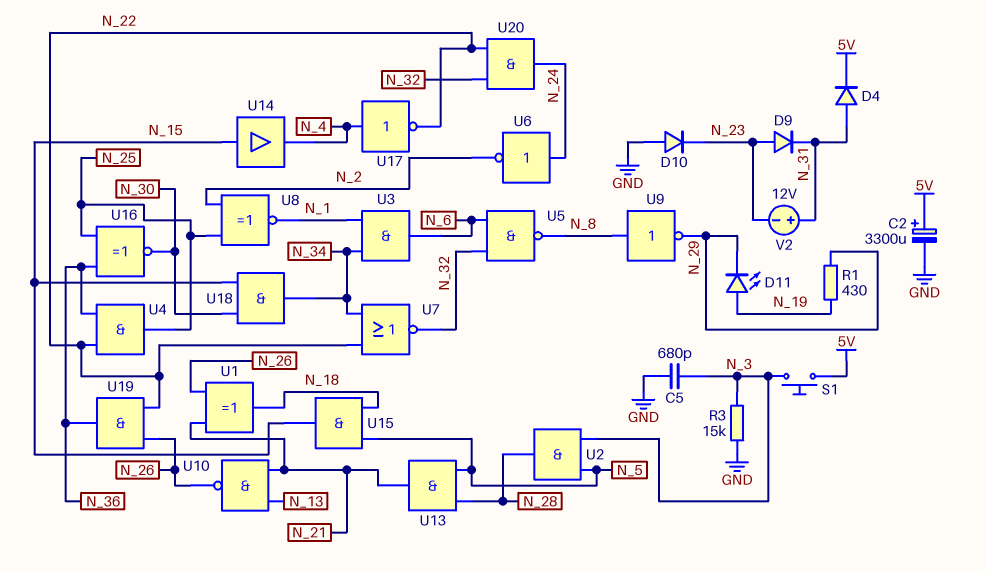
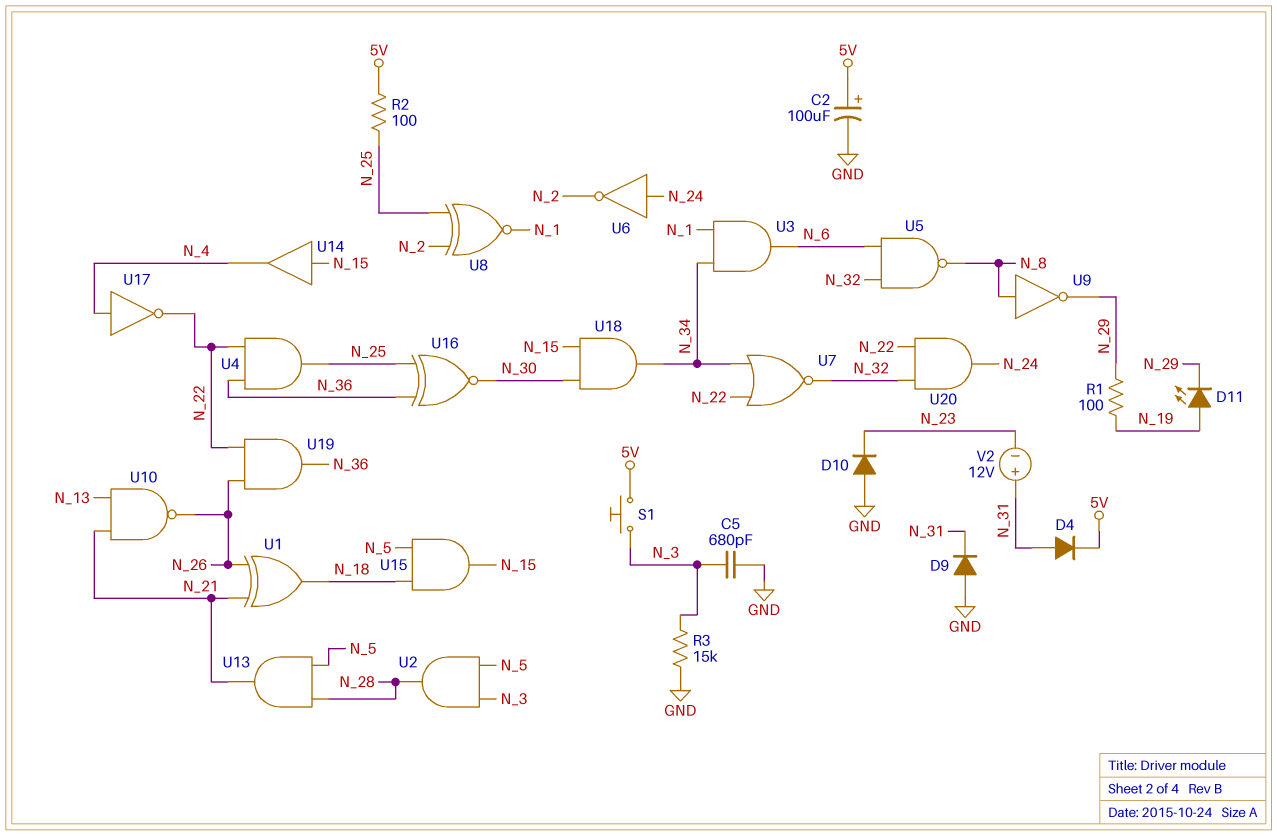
C2: 3300uF (plus 5V, minus GND) -> 100uF (plus 5V, minus GND)
D9: diode (A N_23, K N_31) -> diode (A GND, K N_31)
R1: 430 (N_19, N_29) -> 100 (N_19, N_29)
R2: none -> 100 (5V, N_25)

